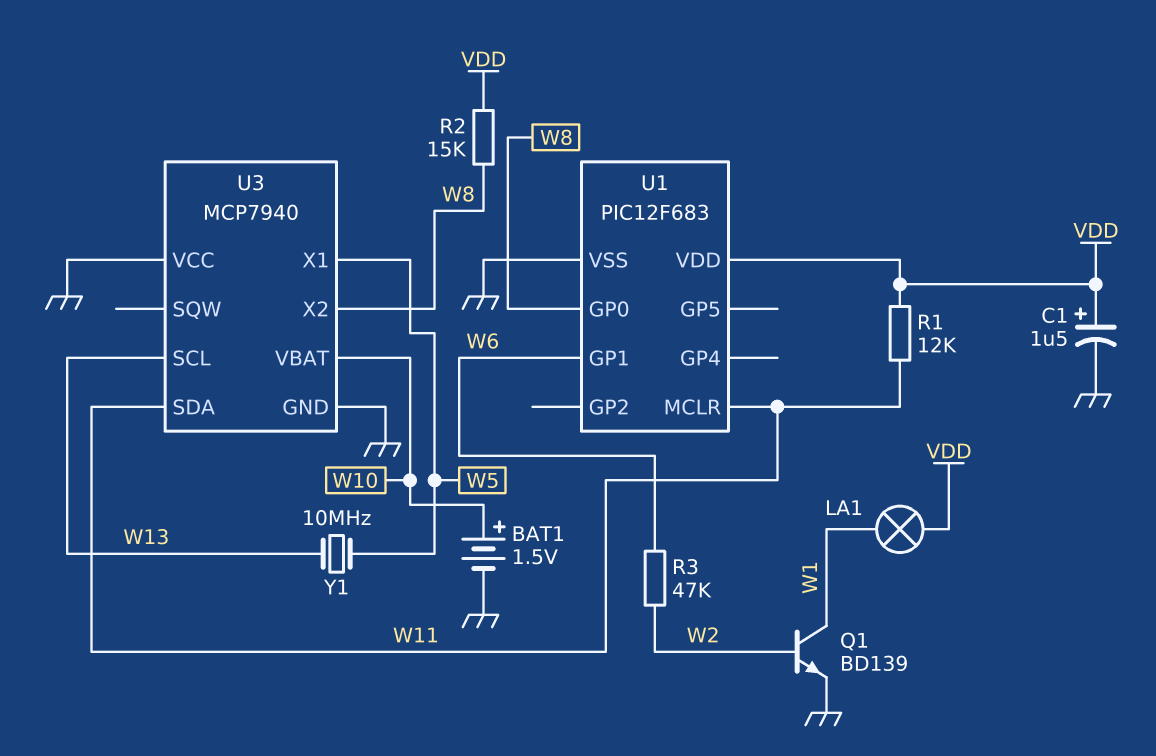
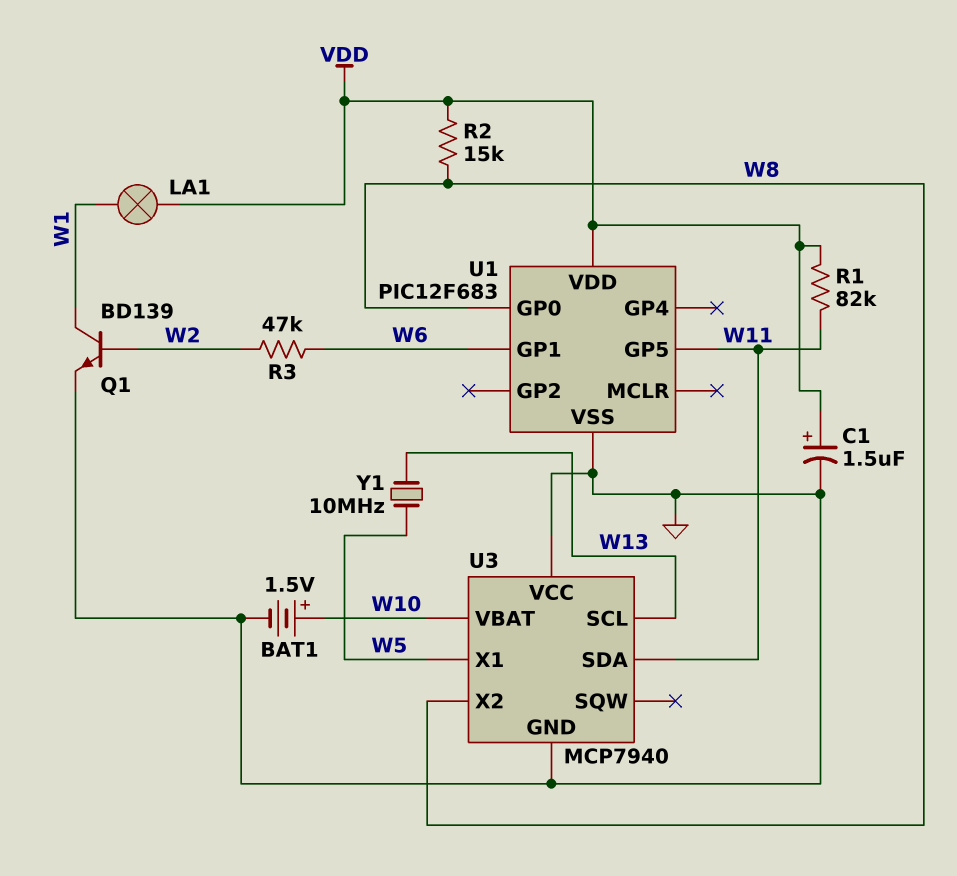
R1: 12k (VDD, W11) -> 82k (VDD, W11)
U1 pin GP5: none -> W11
U1 pin MCLR: W11 -> none

